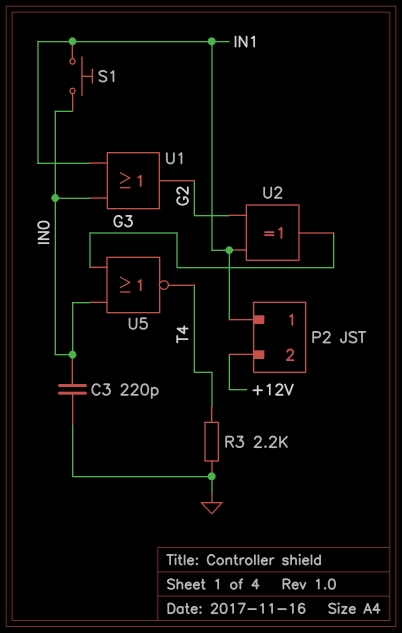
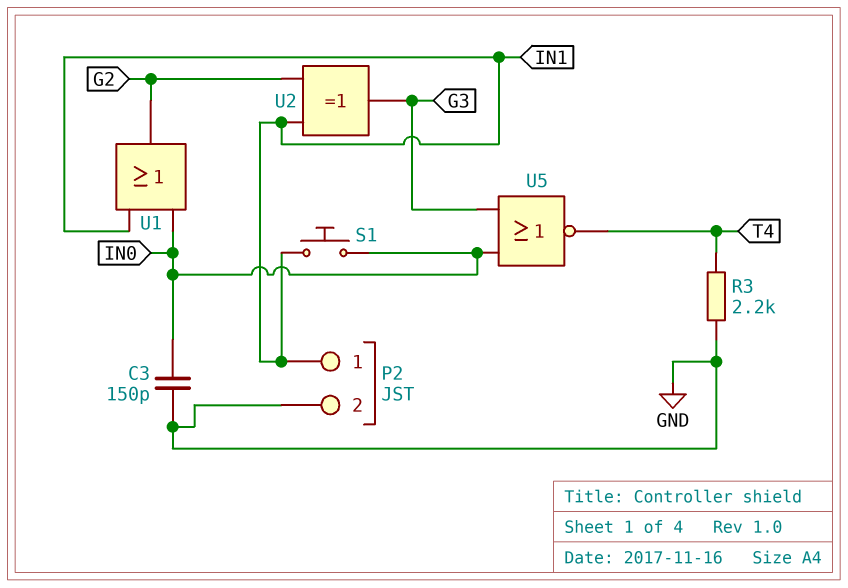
C3: 220pF (GND, IN0) -> 150pF (GND, IN0)
P2 pin 2: +12V -> GND

